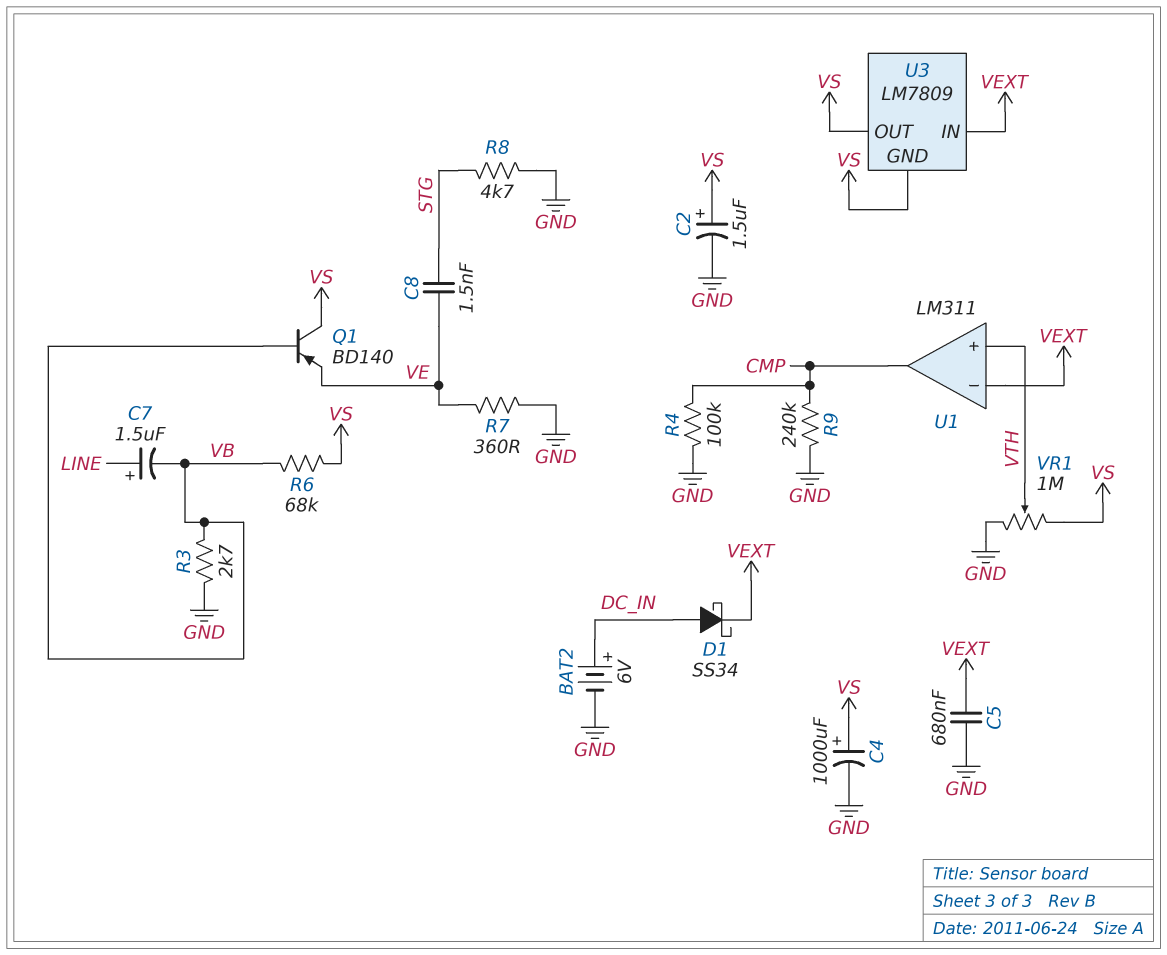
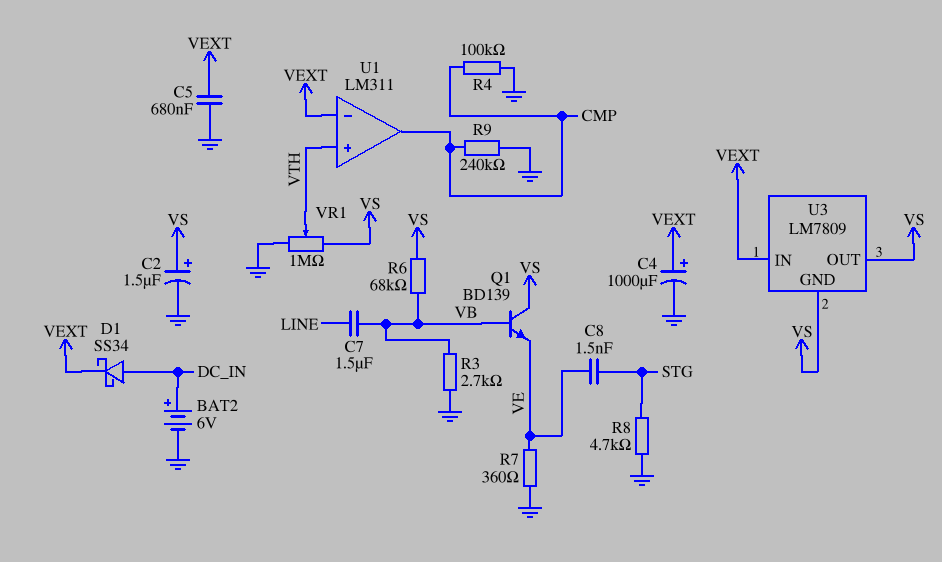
C4: 1000uF (plus VS, minus GND) -> 1000uF (plus VEXT, minus GND)
C7: 1.5uF (plus LINE, minus VB) -> 1.5uF (LINE, VB)
Q1: PNP BD140 (B VB, C VS, E VE) -> NPN BD139 (B VB, C VS, E VE)

